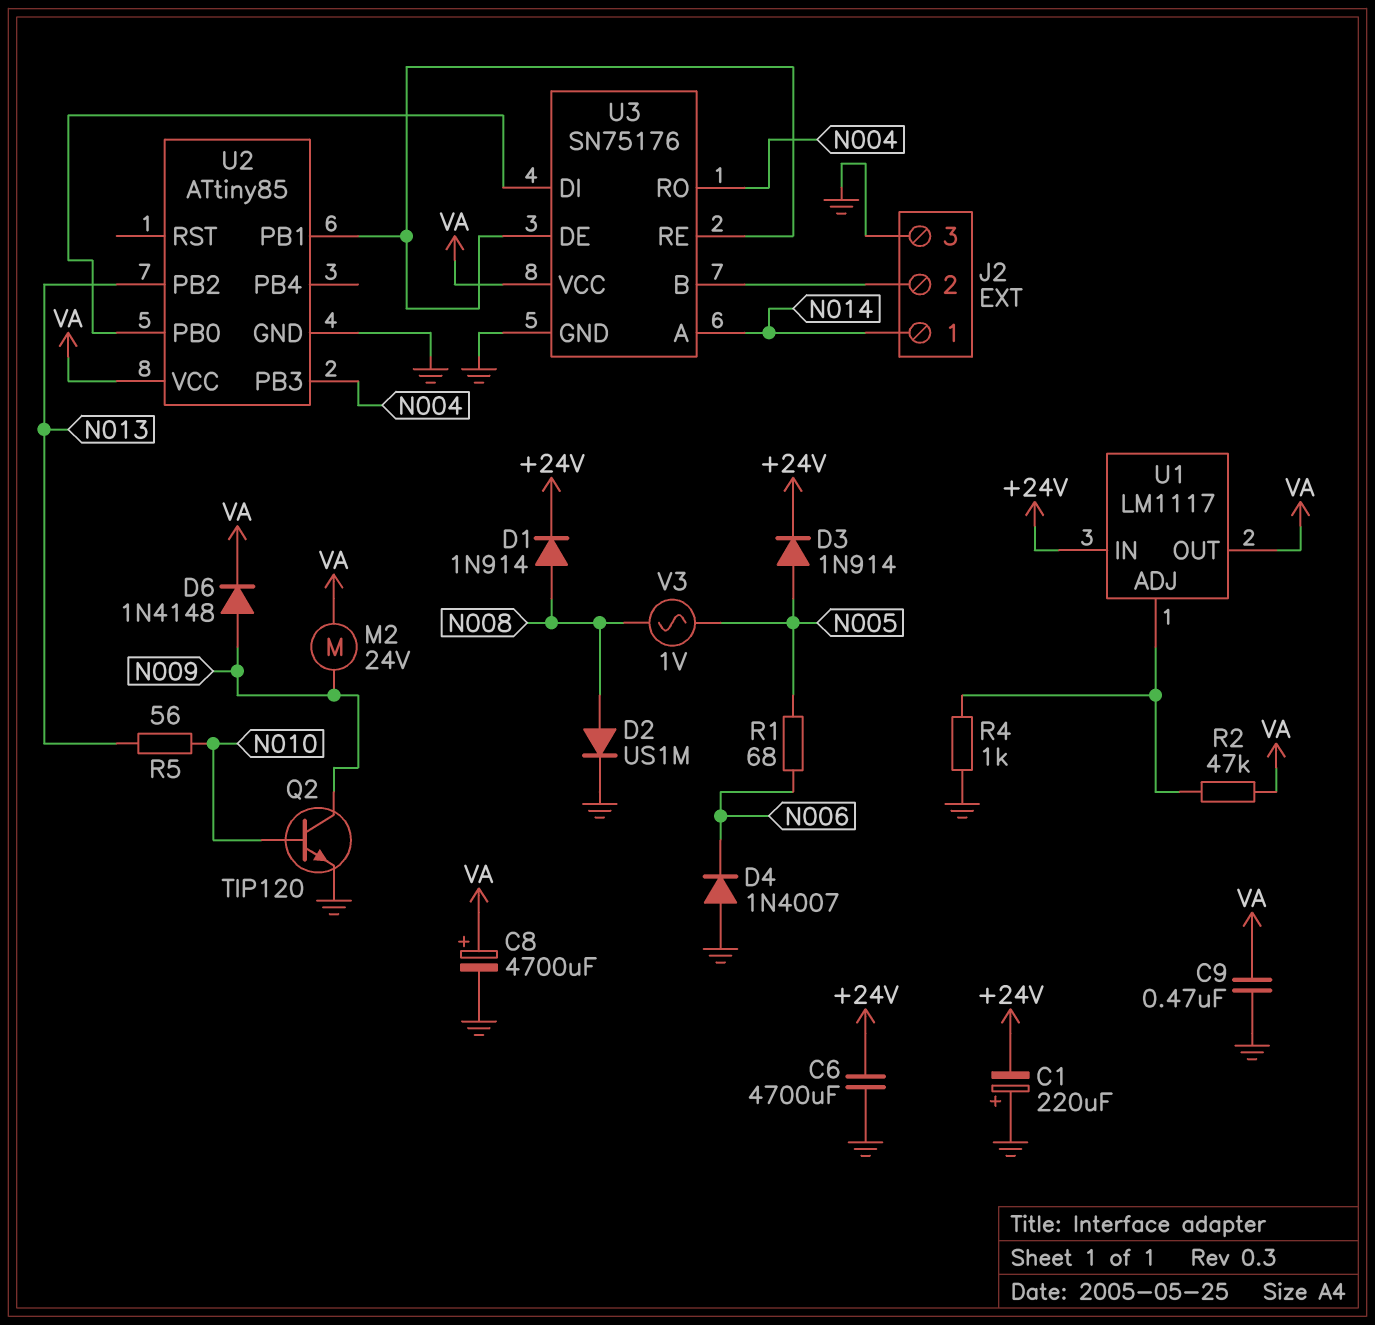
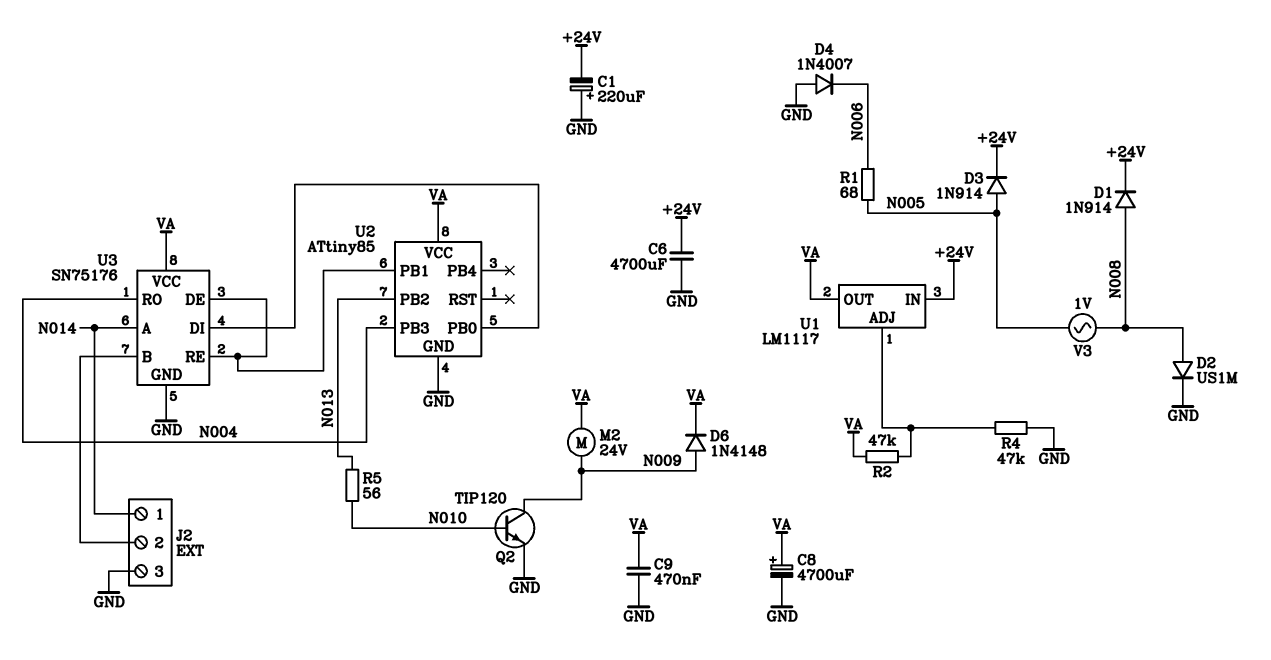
R4: 1k (GND, U1/ADJ) -> 47k (GND, U1/ADJ)

